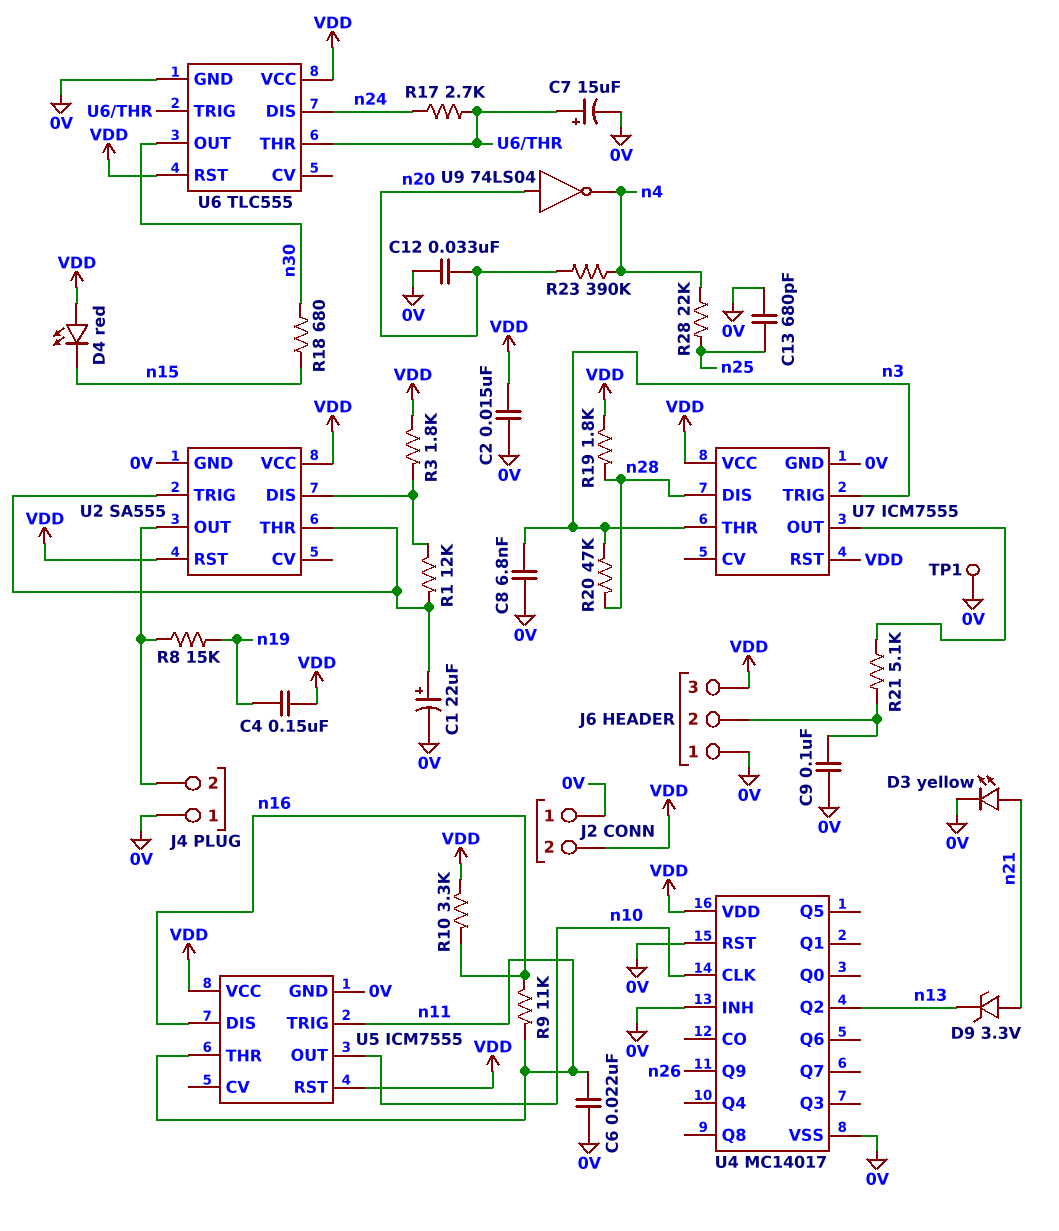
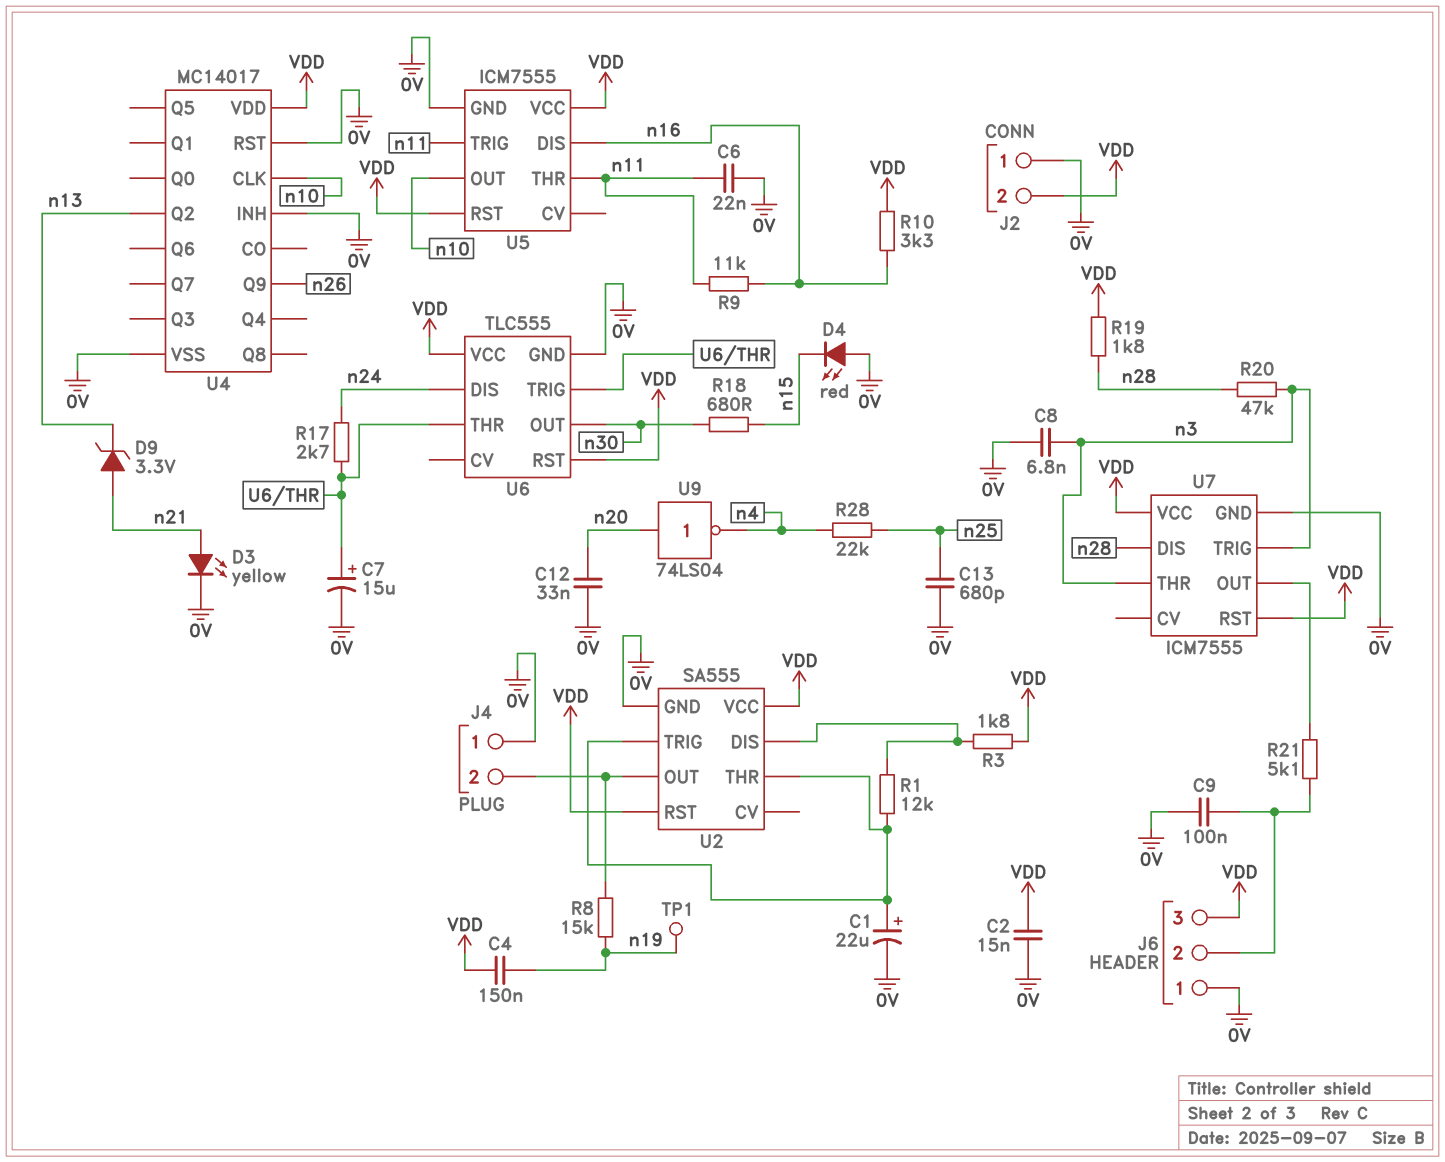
D4: LED red (A VDD, K n15) -> LED red (A 0V, K n15)
R23: 390k (n4, n20) -> none
TP1: test point (0V) -> test point (n19)

